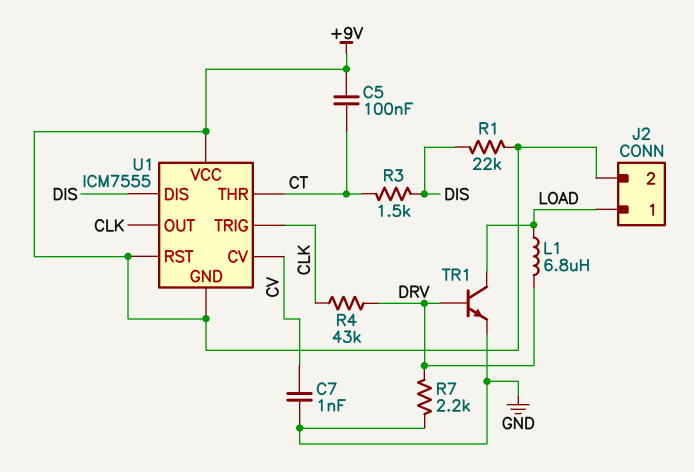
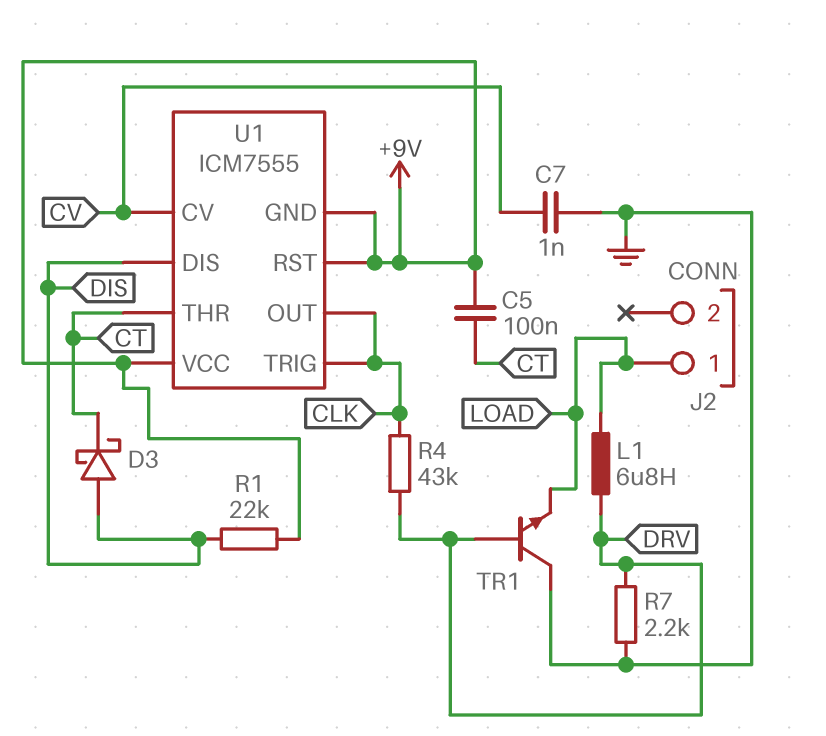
D3: none -> schottky (A DIS, K CT)
J2 pin 2: +9V -> none
R3: 1.5k (CT, DIS) -> none
TR1: NPN (B DRV, C LOAD, E GND) -> NPN (B DRV, C GND, E LOAD)

